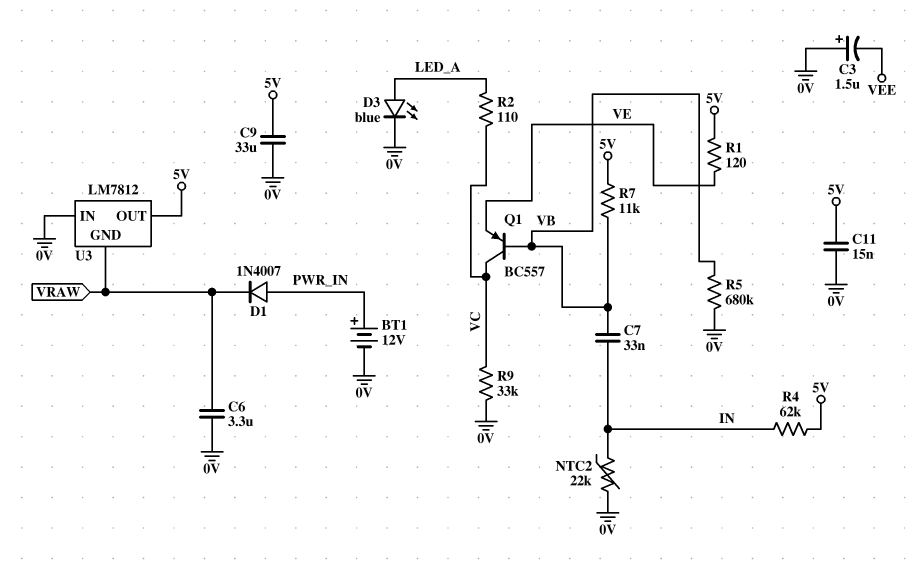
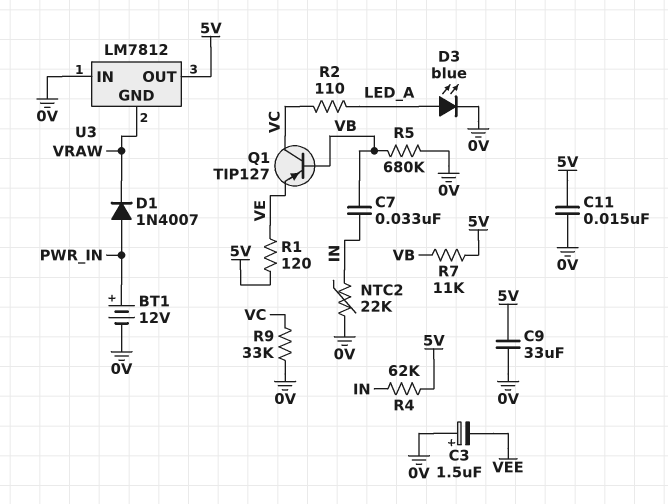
C6: 3.3uF (0V, VRAW) -> none
Q1: PNP BC557 (B VB, C VC, E VE) -> PNP TIP127 (B VB, C VC, E VE)

